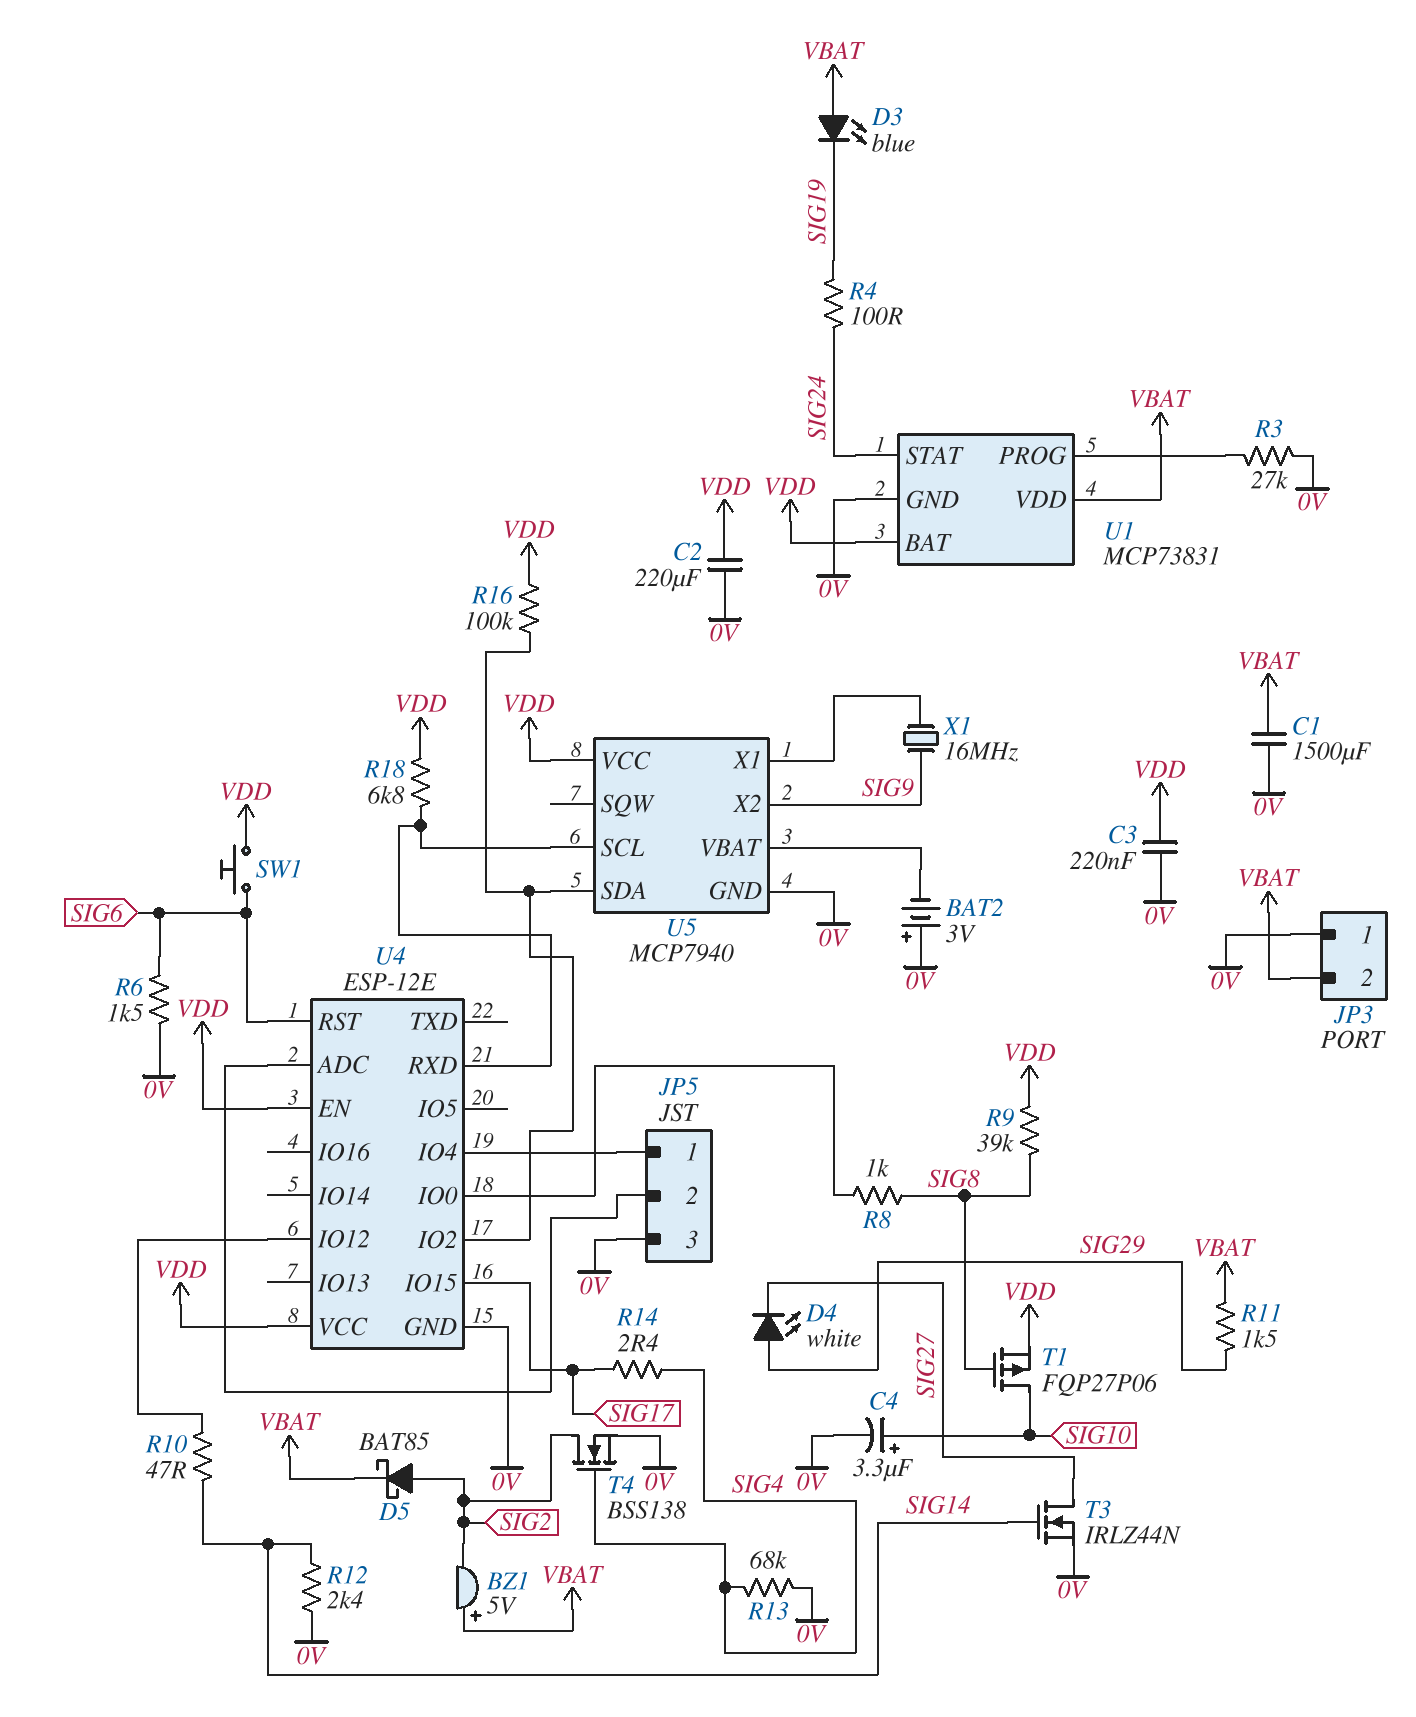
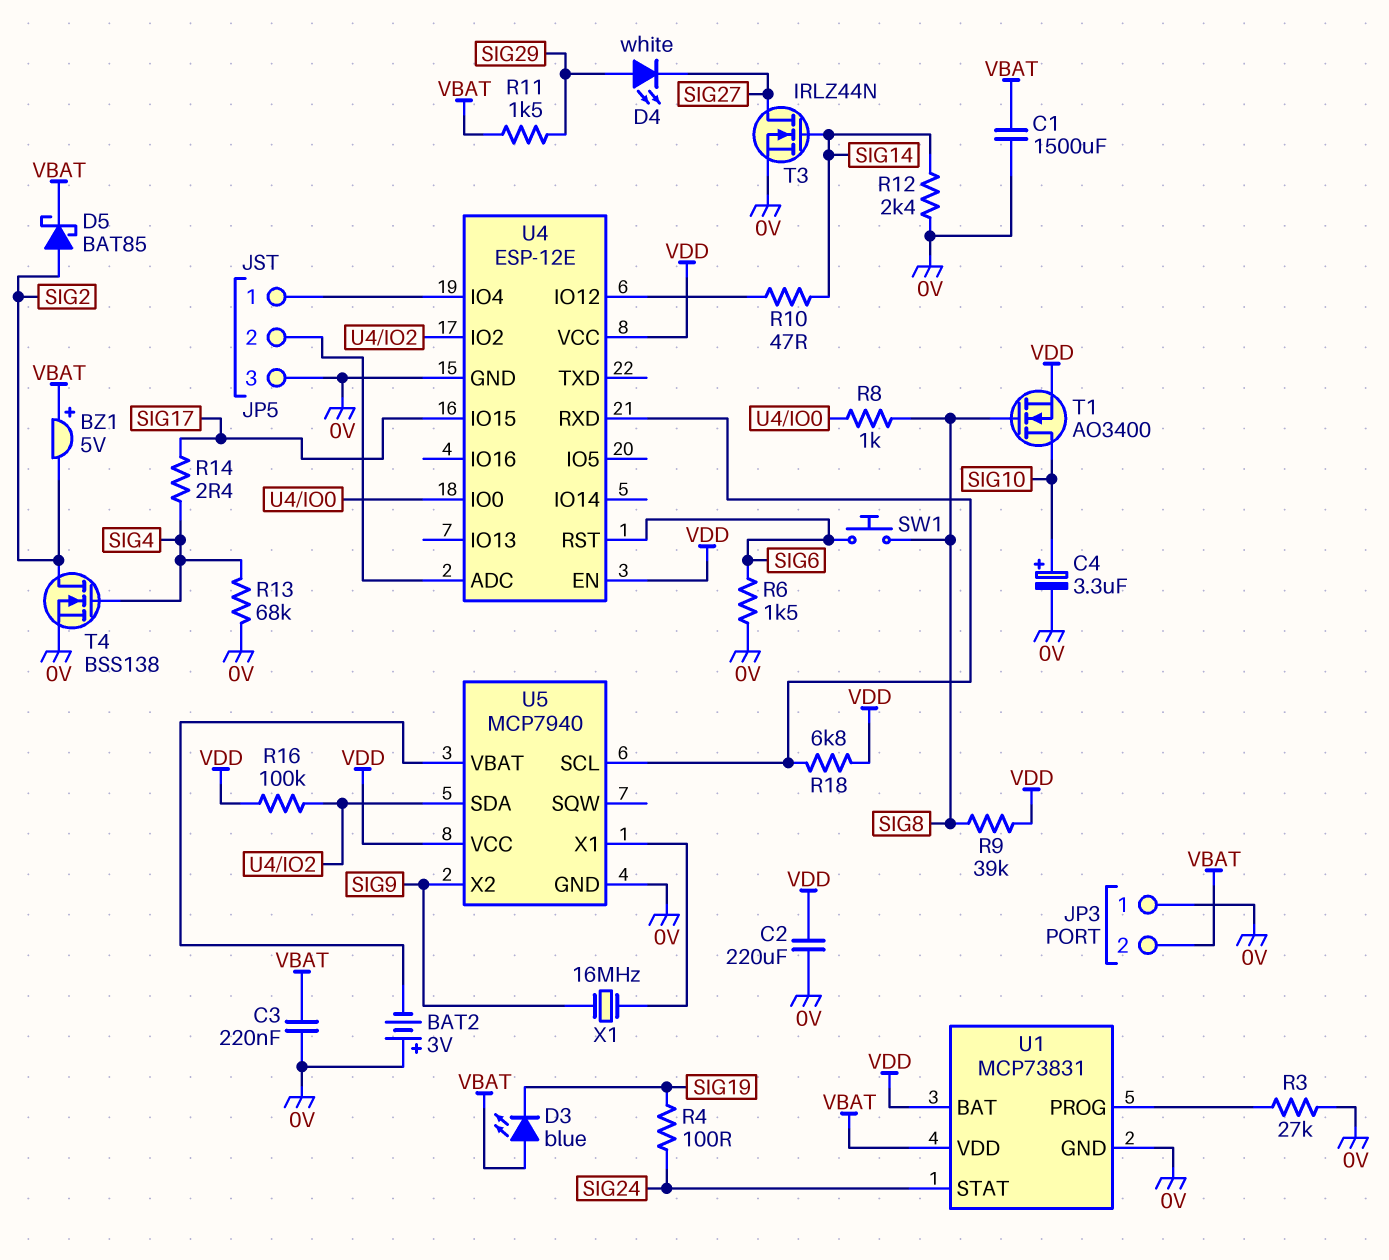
C3: 220nF (0V, VDD) -> 220nF (0V, VBAT)
SW1: button (SIG6, VDD) -> button (SIG6, SIG8)
T1: PMOS FQP27P06 (G SIG8, D SIG10, S VDD) -> NMOS AO3400 (G SIG8, D SIG10, S VDD)

